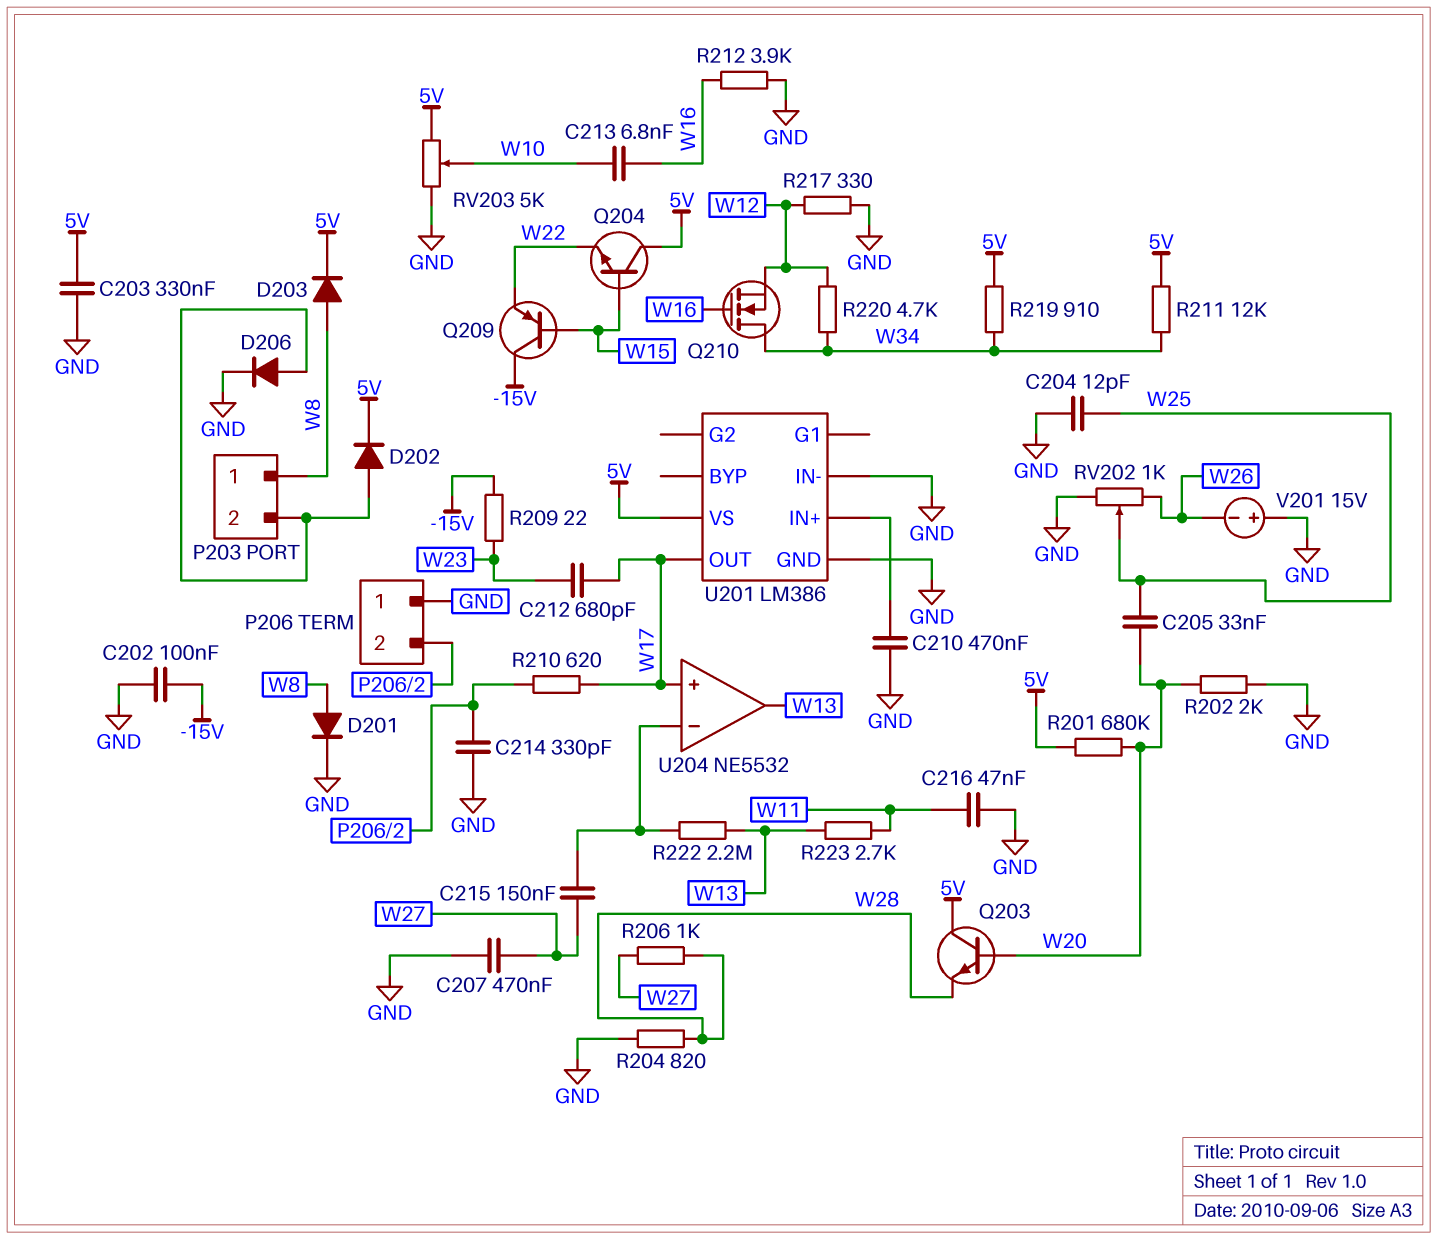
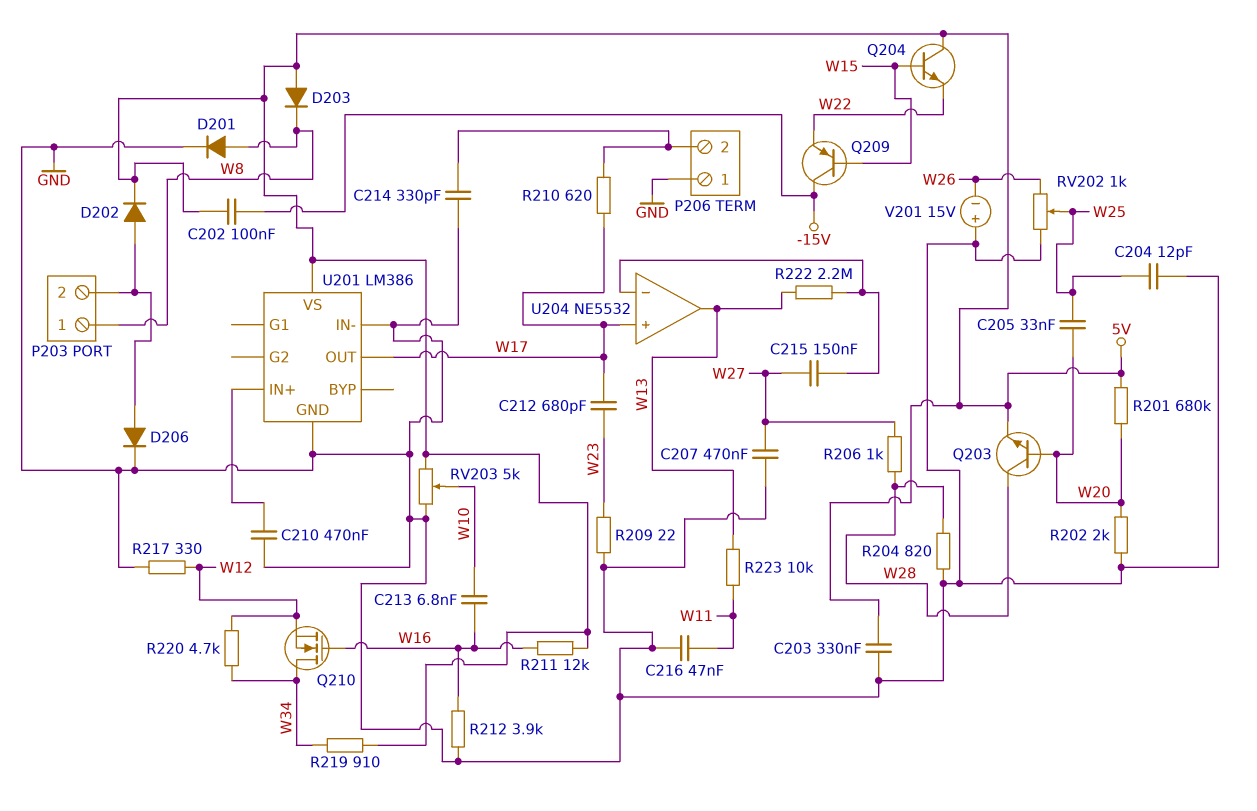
C202: 100nF (-15V, GND) -> 100nF (-15V, 5V)
D203: diode (A W8, K 5V) -> diode (A 5V, K W8)
Q203: NPN (B W20, C 5V, E W28) -> NPN (B W20, C W28, E 5V)
R209: 22 (-15V, W23) -> 22 (GND, W23)
R211: 12k (5V, W34) -> 12k (5V, W16)
R223: 2.7k (W11, W13) -> 10k (W11, W13)

